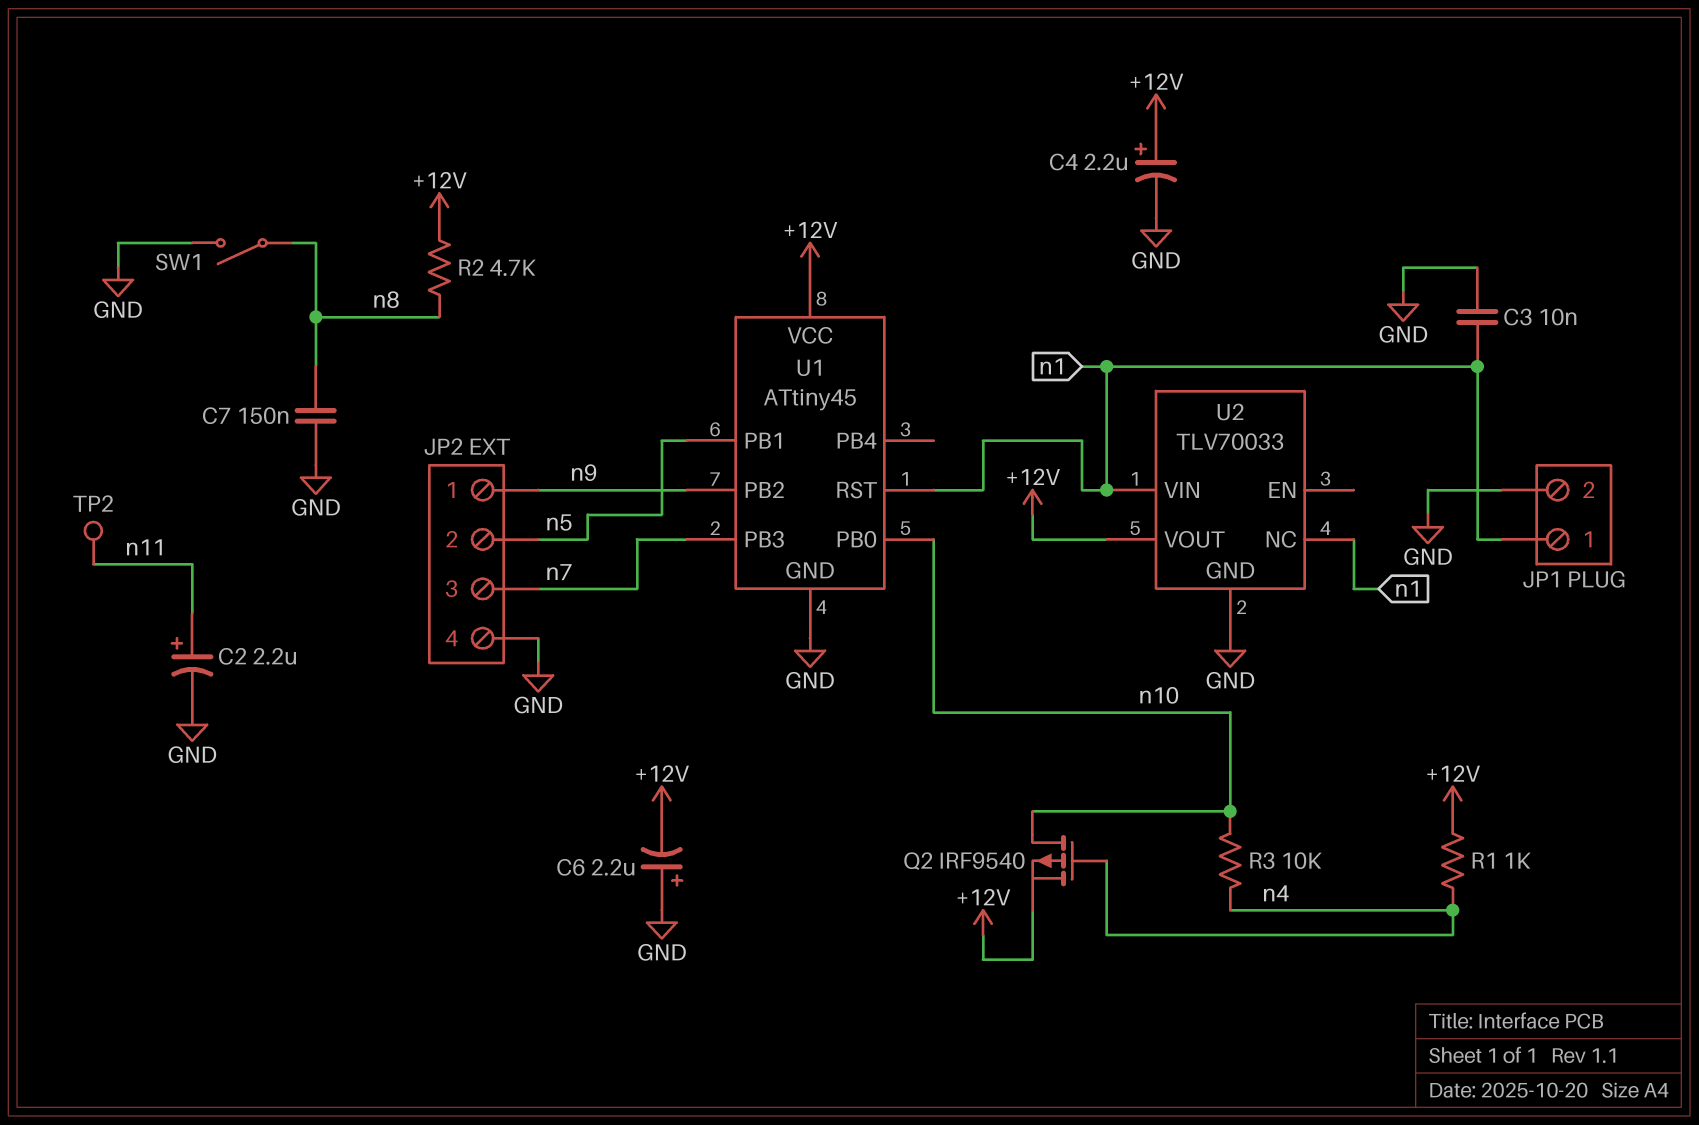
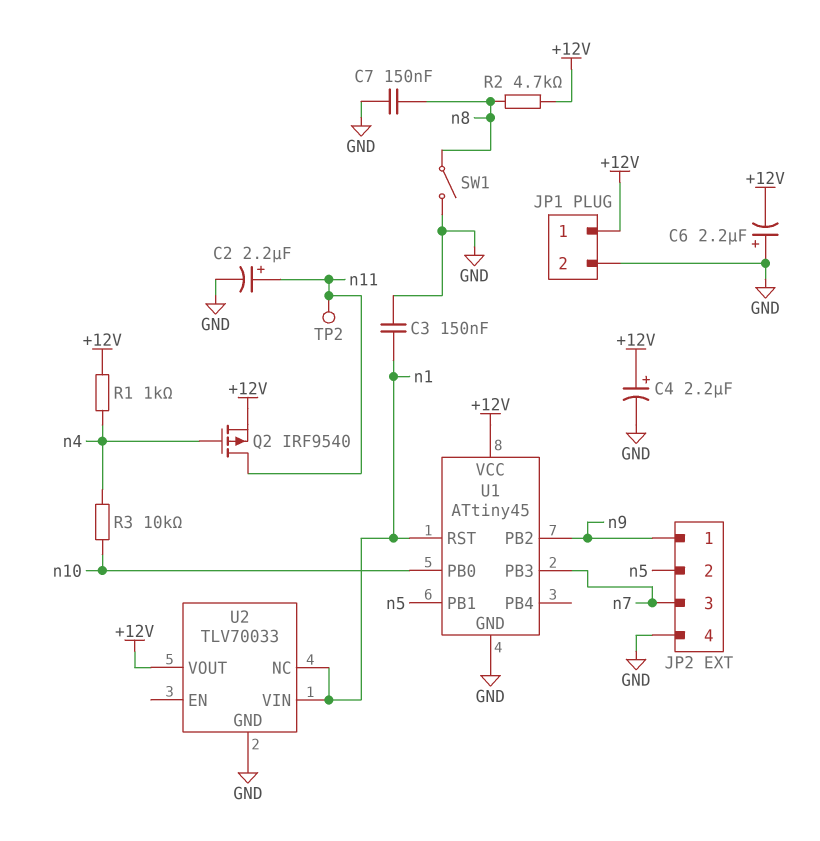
C3: 10nF (GND, n1) -> 150nF (GND, n1)
JP1 pin 1: n1 -> +12V
Q2: PMOS IRF9540 (G n4, D n10, S +12V) -> PMOS IRF9540 (G n4, D n11, S +12V)

